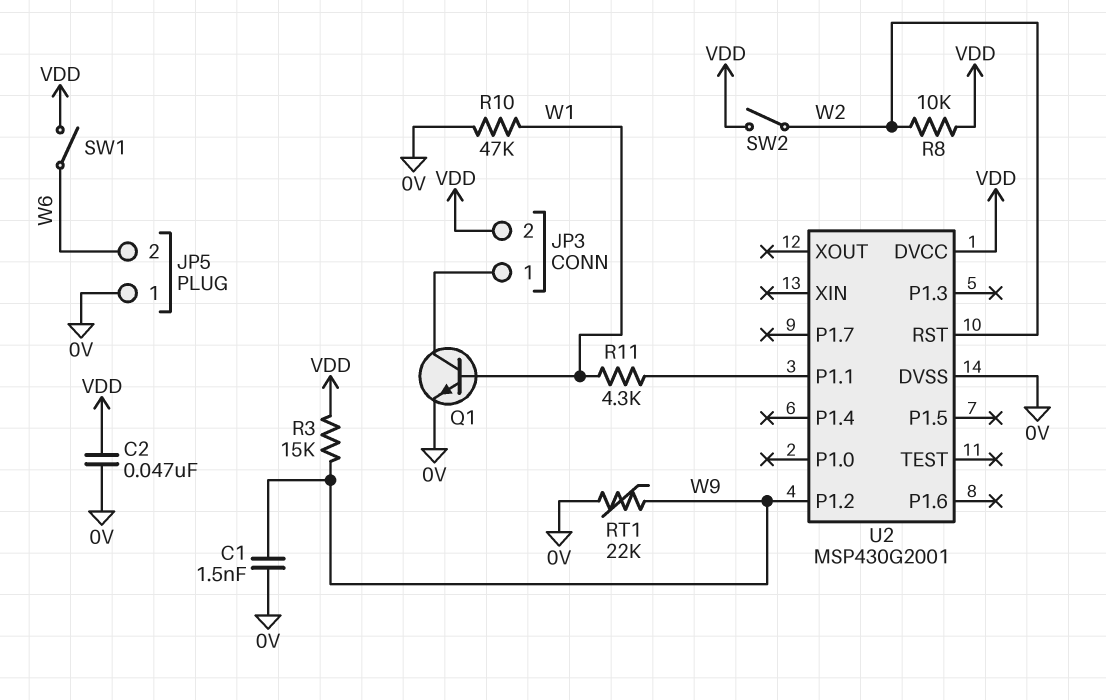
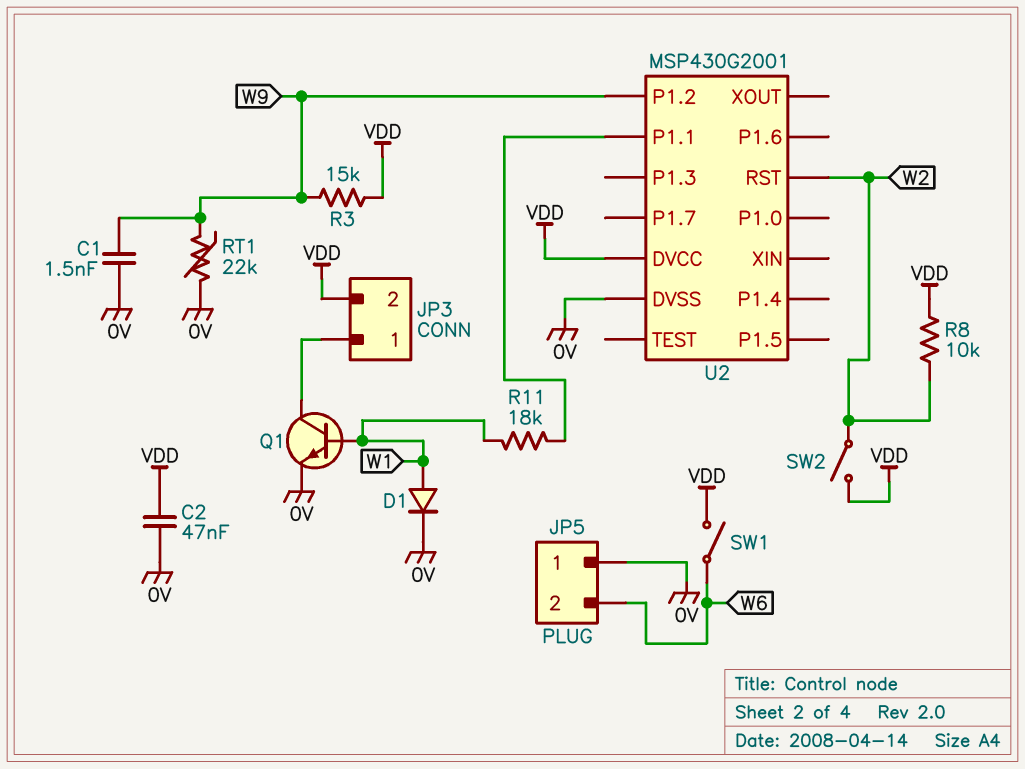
D1: none -> diode (A W1, K 0V)
R10: 47k (0V, W1) -> none
R11: 4.3k (U2/P1.1, W1) -> 18k (U2/P1.1, W1)

